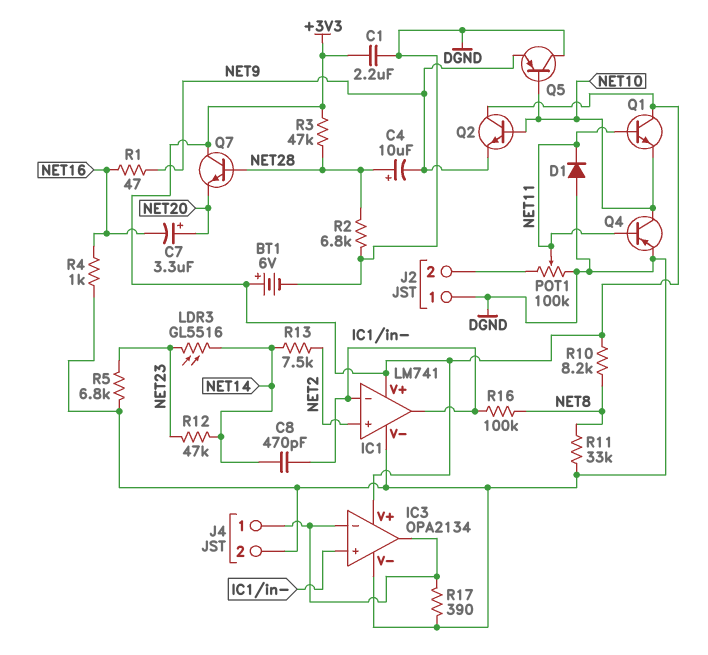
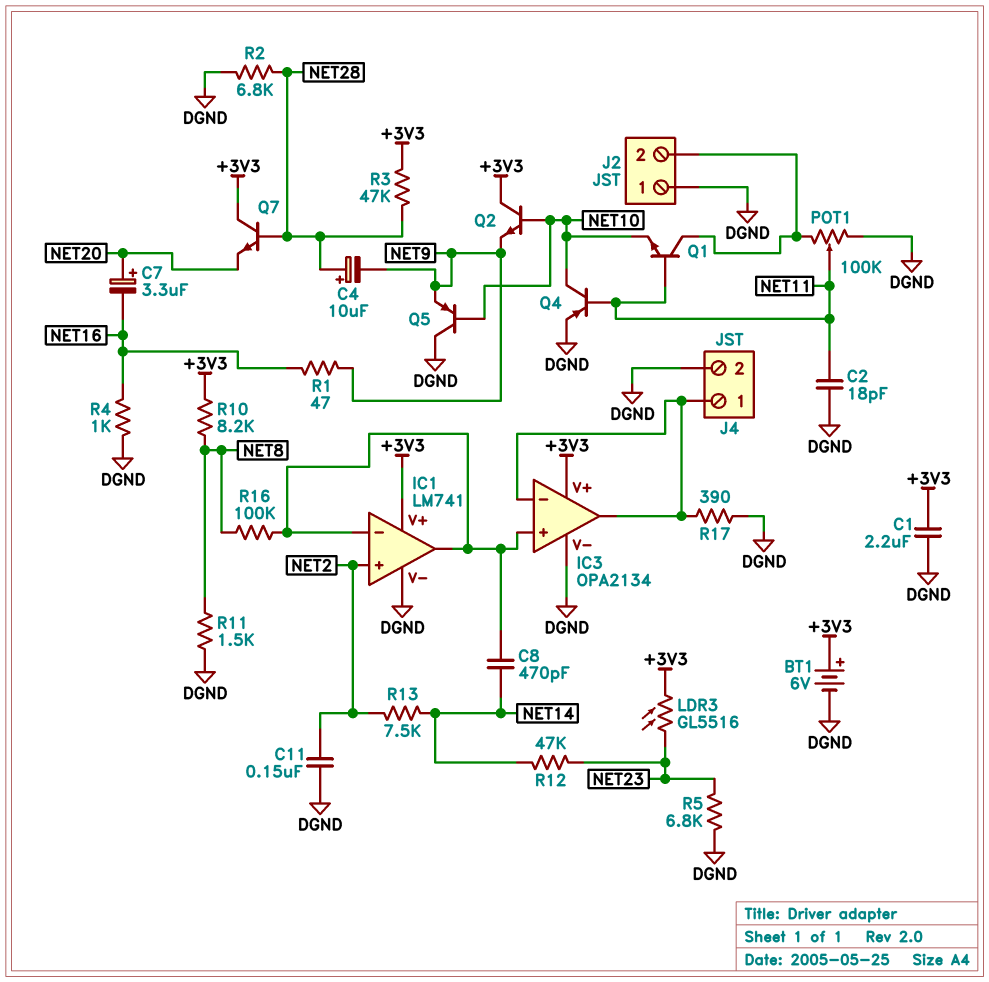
C2: none -> 18pF (DGND, NET11)
C11: none -> 150nF (DGND, NET2)
D1: diode (A DGND, K NET11) -> none
LDR3: GL5516 (NET14, NET23) -> GL5516 (+3V3, NET23)
Q1: NPN (B NET11, C +3V3, E NET10) -> NPN (B NET11, C J2/2, E NET10)
R11: 33k (DGND, NET8) -> 1.5k (DGND, NET8)

